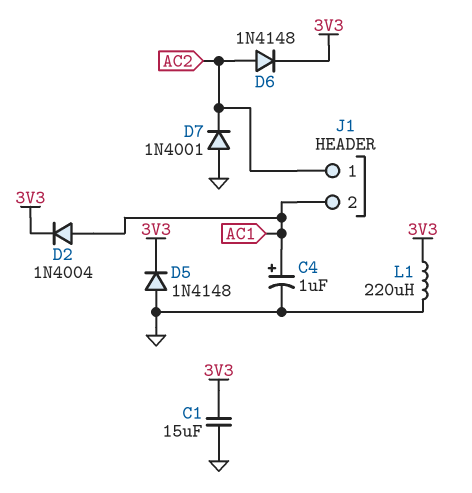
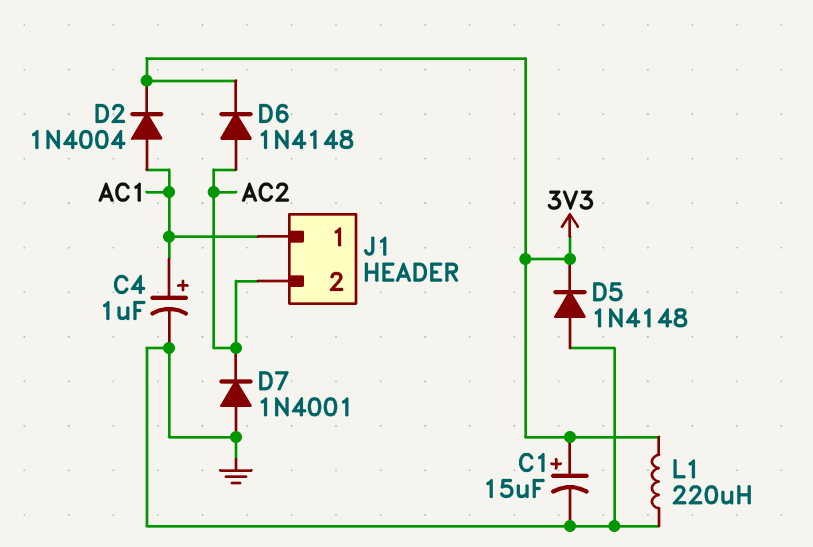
C1: 15uF (3V3, GND) -> 15uF (plus 3V3, minus GND)
J1 pin 1: AC2 -> AC1
J1 pin 2: AC1 -> AC2

